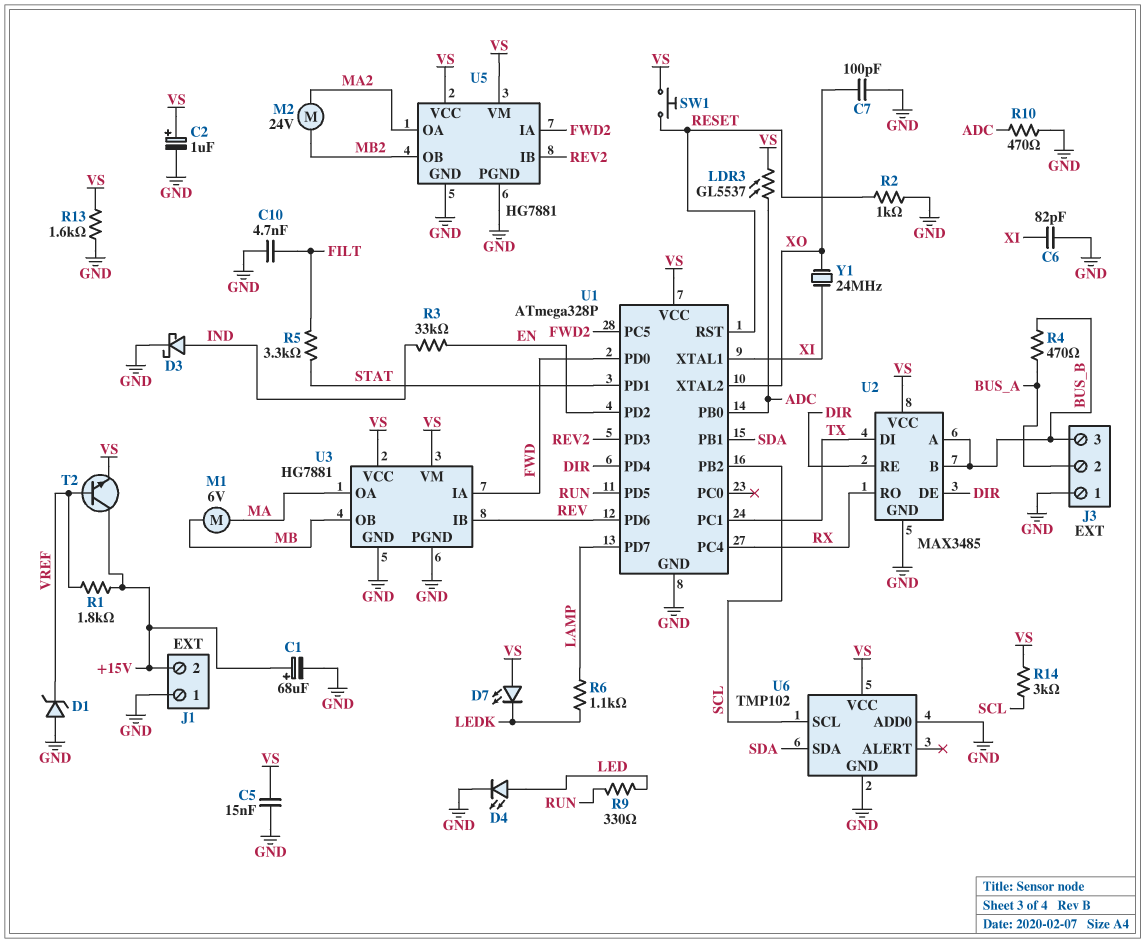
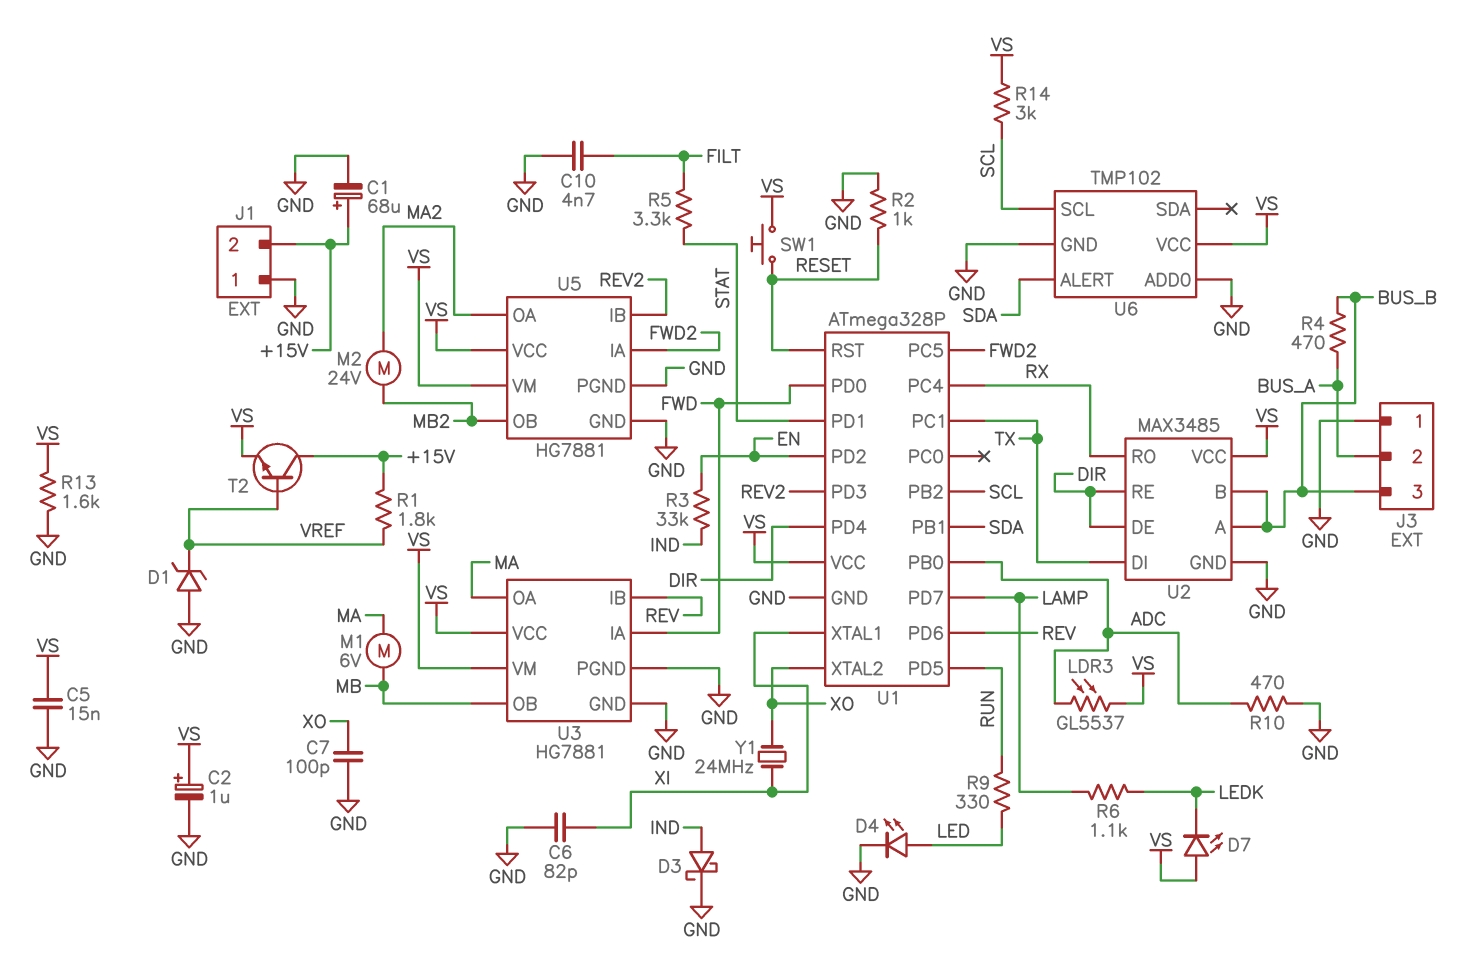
U6 pin ALERT: none -> SDA
U6 pin SDA: SDA -> none

